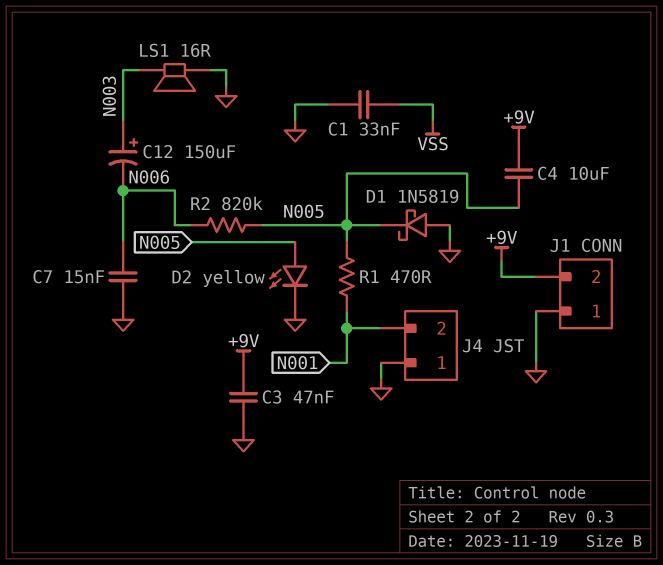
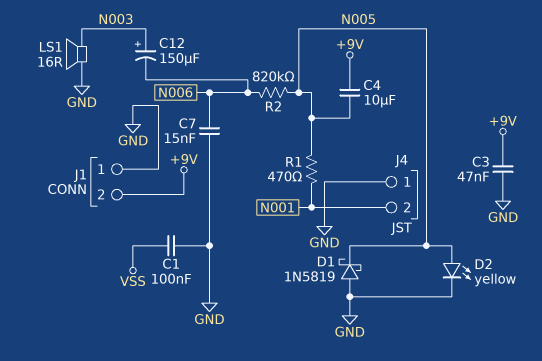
C1: 33nF (GND, VSS) -> 100nF (GND, VSS)

